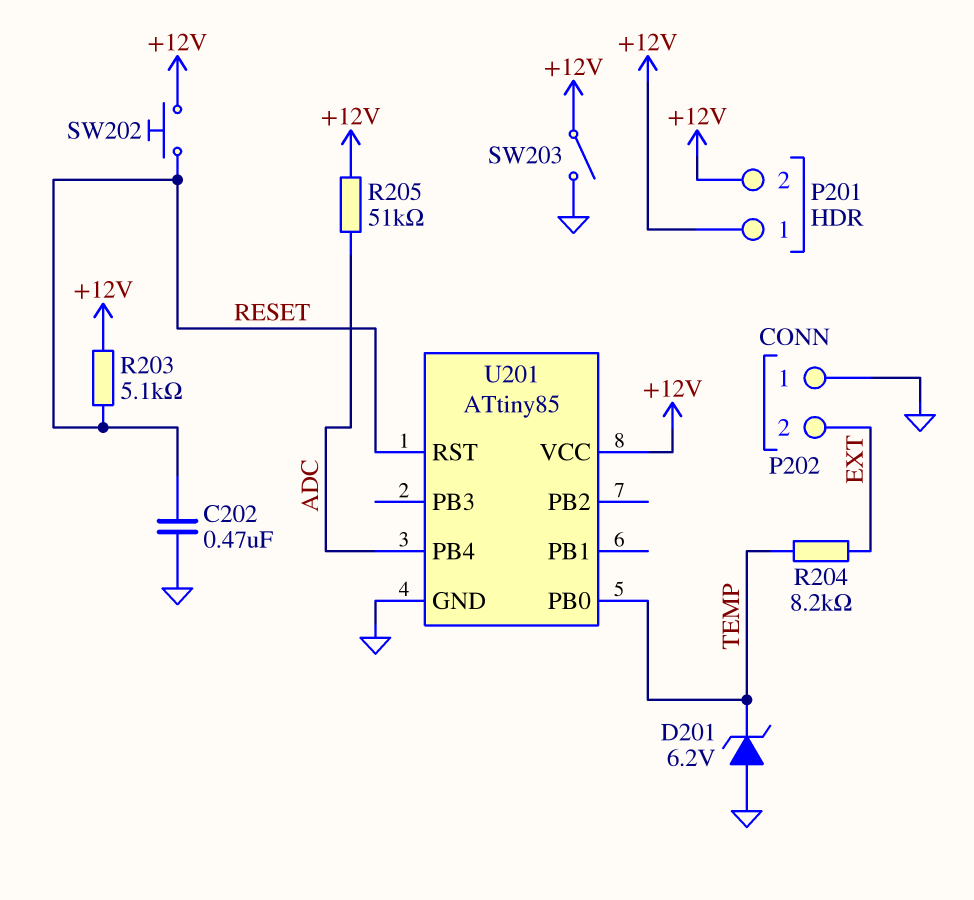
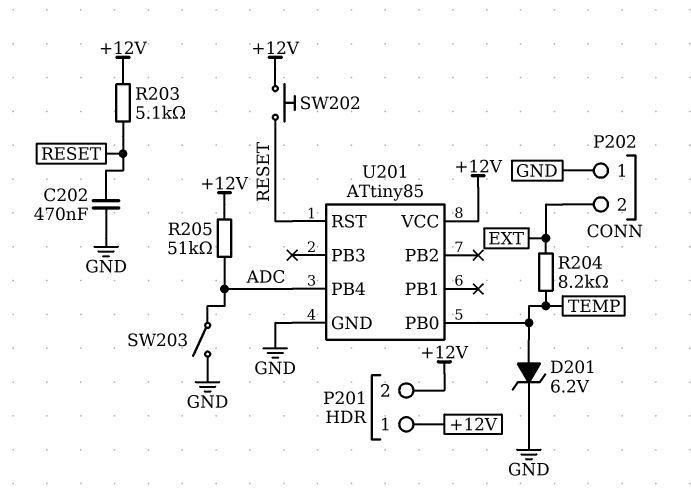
D201: zener 6.2V (A GND, K TEMP) -> zener 6.2V (A TEMP, K GND)
SW203: switch (+12V, GND) -> switch (ADC, GND)

